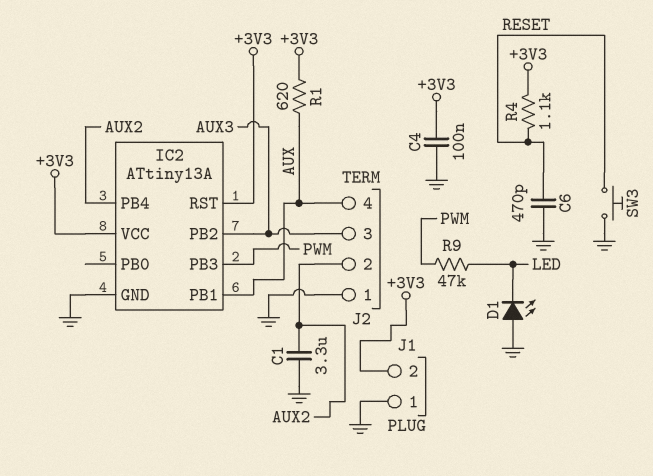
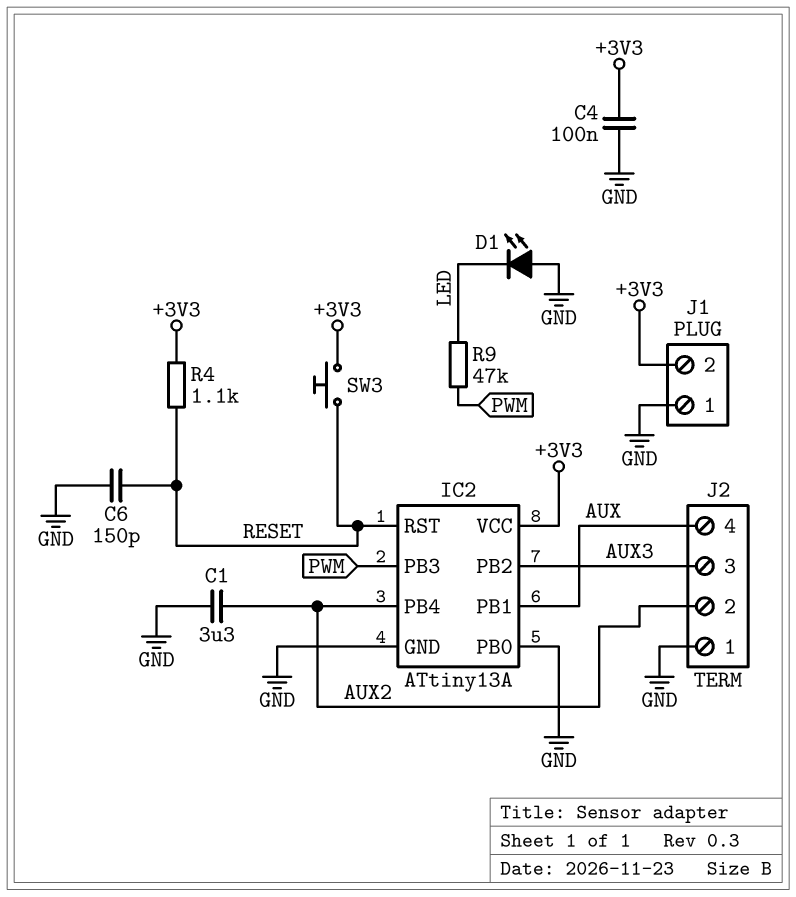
C6: 470pF (GND, RESET) -> 150pF (GND, RESET)
IC2 pin PB0: none -> GND
IC2 pin RST: +3V3 -> RESET
R1: 620 (+3V3, AUX) -> none
SW3: button (GND, RESET) -> button (+3V3, RESET)

